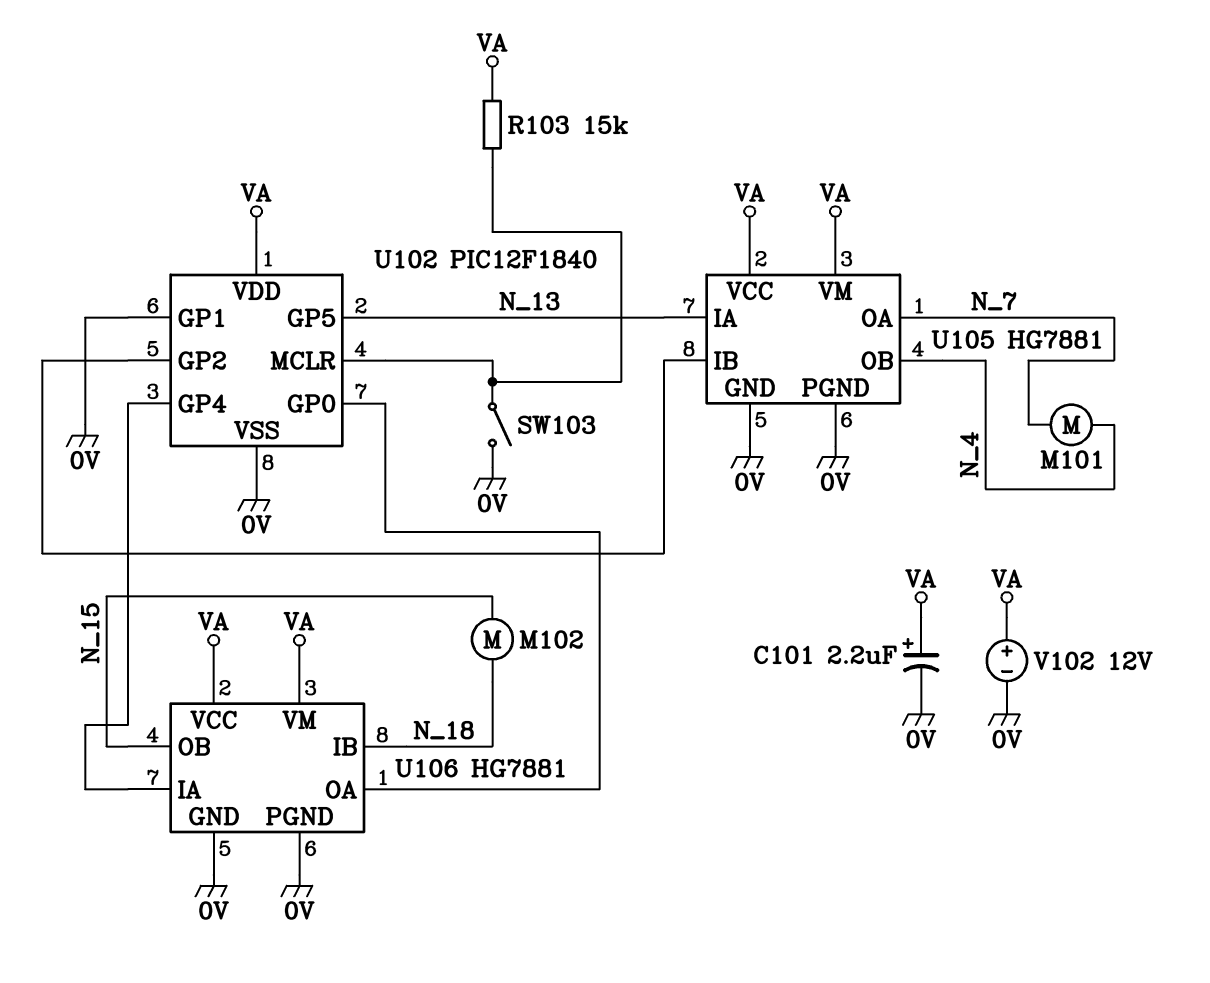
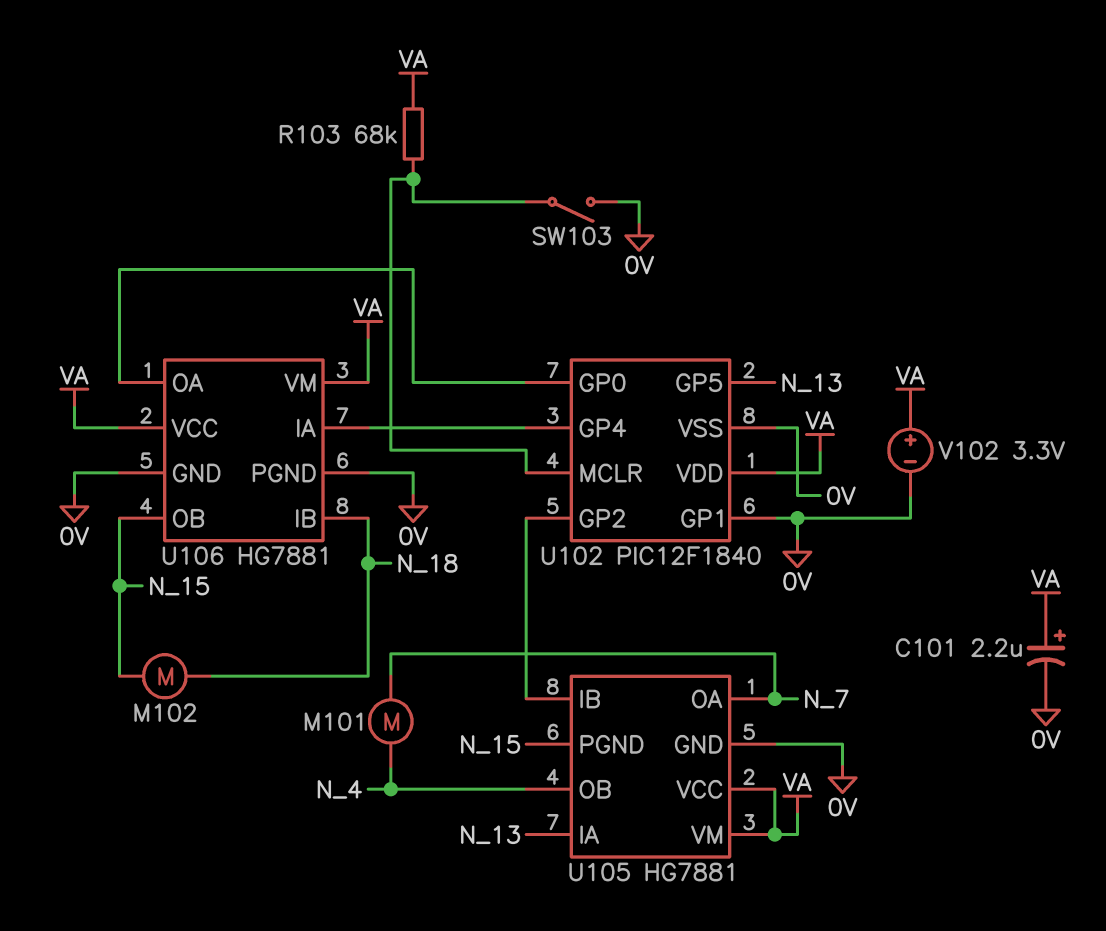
R103: 15k (U102/MCLR, VA) -> 68k (U102/MCLR, VA)
U105 pin PGND: 0V -> N_15
V102: 12V (plus VA, minus 0V) -> 3.3V (plus VA, minus 0V)

